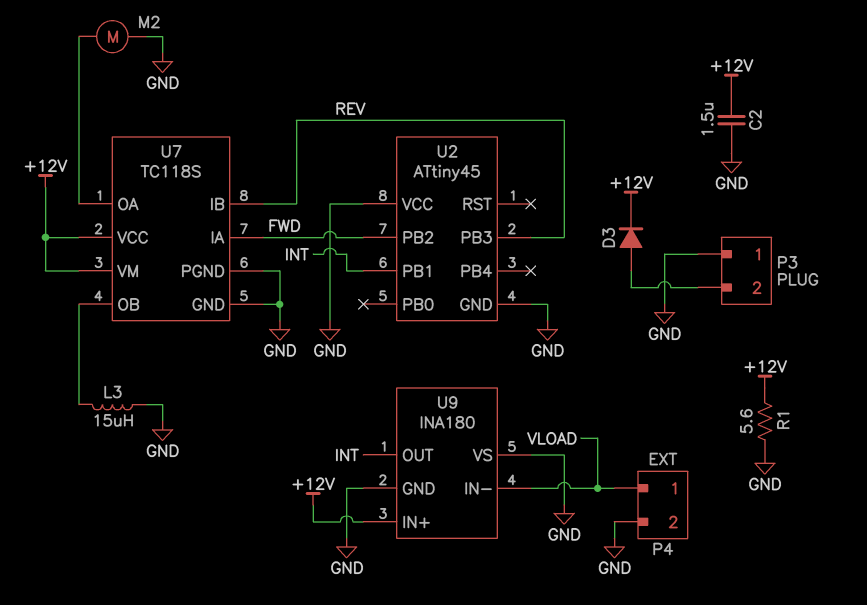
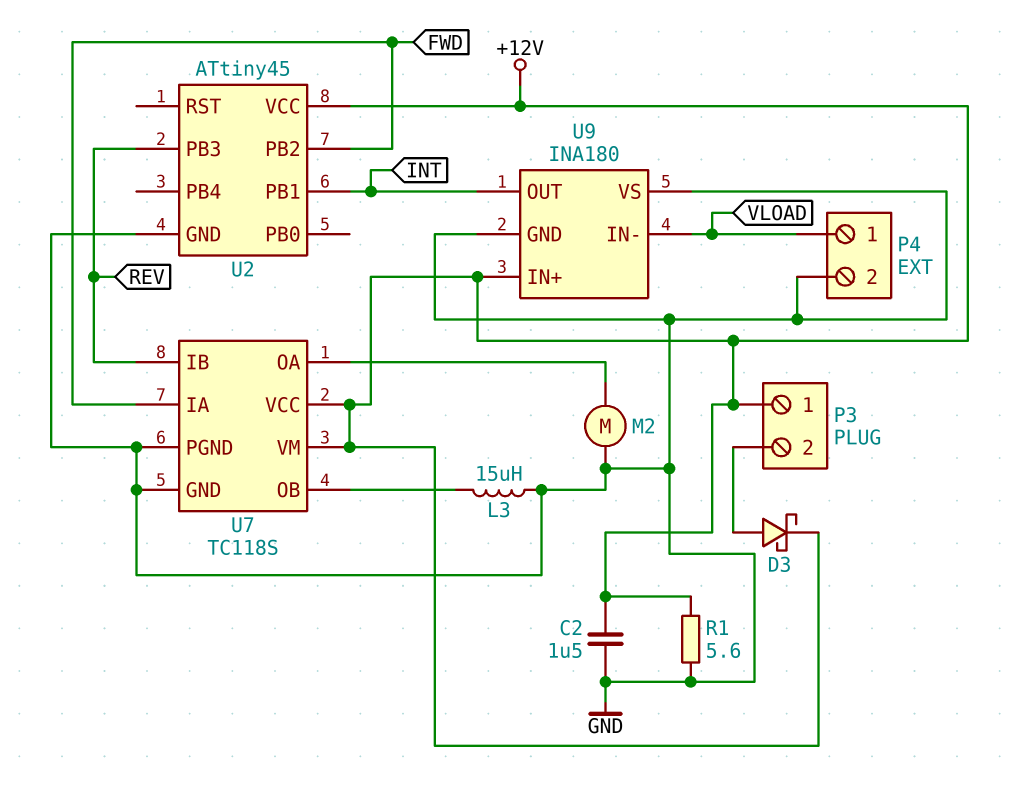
D3: diode (A P3/2, K +12V) -> schottky (A P3/2, K +12V)
P3 pin 1: GND -> +12V
U2 pin VCC: GND -> +12V

